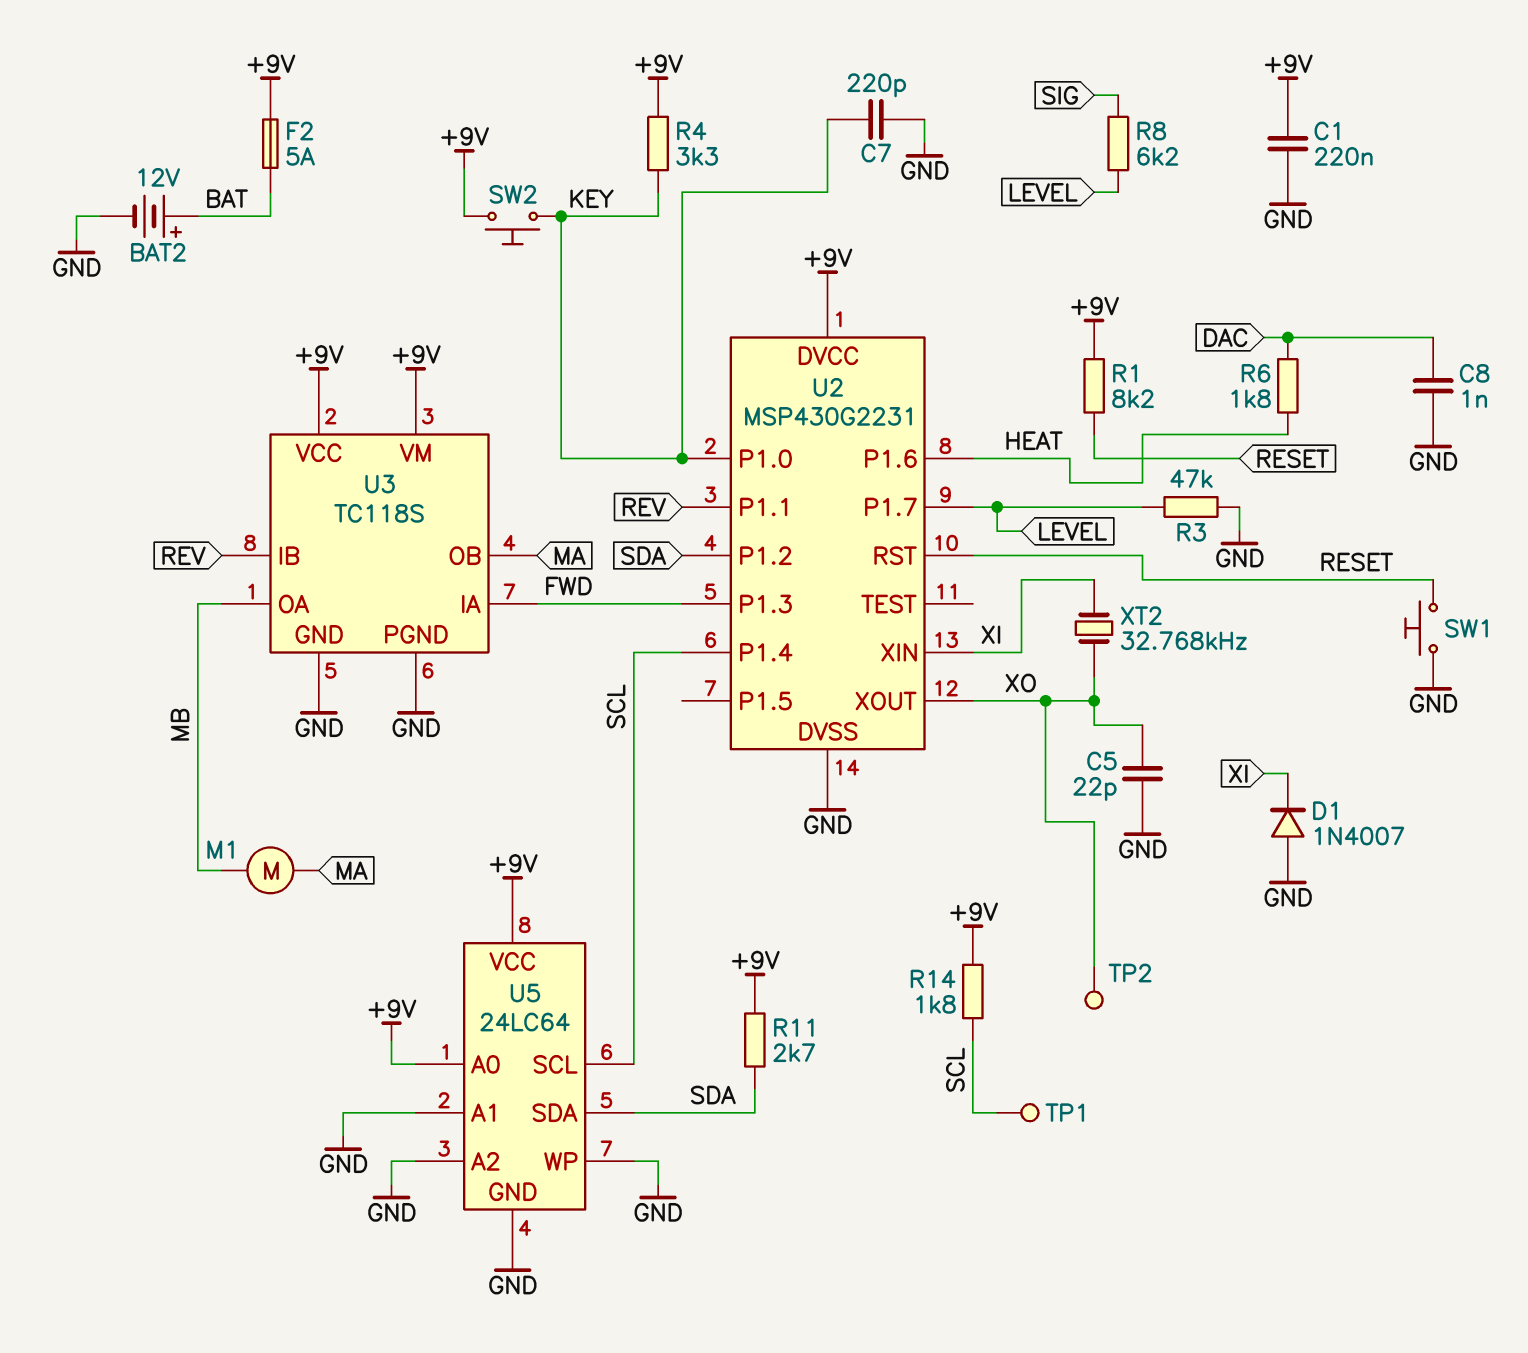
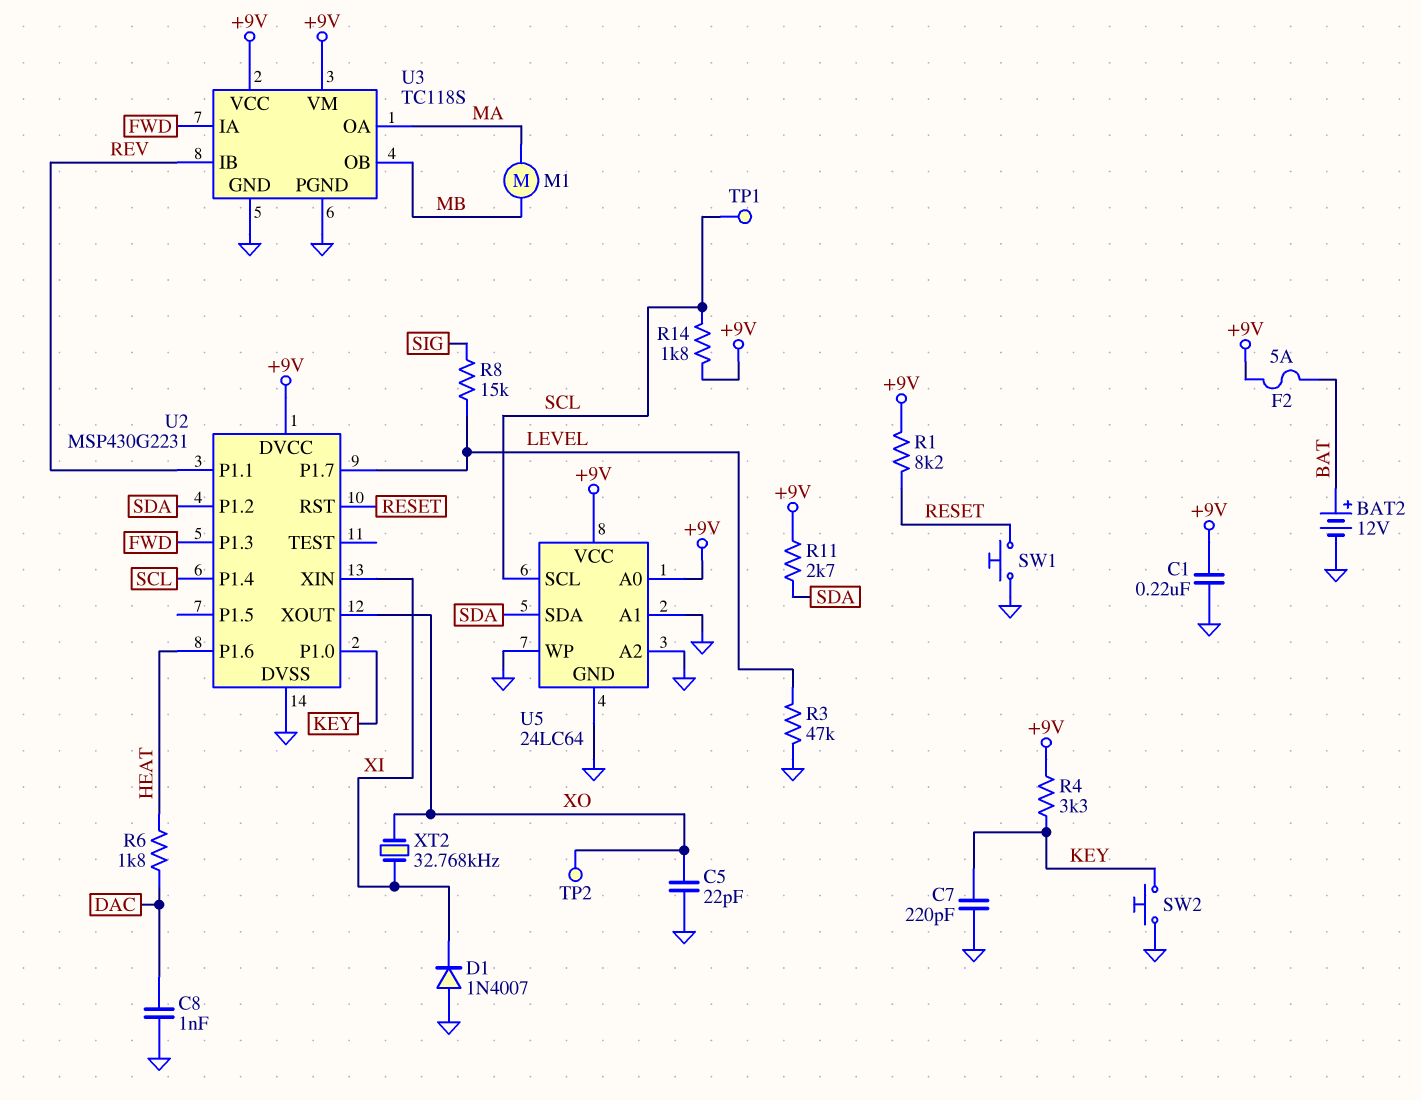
R8: 6.2k (LEVEL, SIG) -> 15k (LEVEL, SIG)
SW2: button (+9V, KEY) -> button (GND, KEY)
U3 pin OA: MB -> MA
U3 pin OB: MA -> MB

